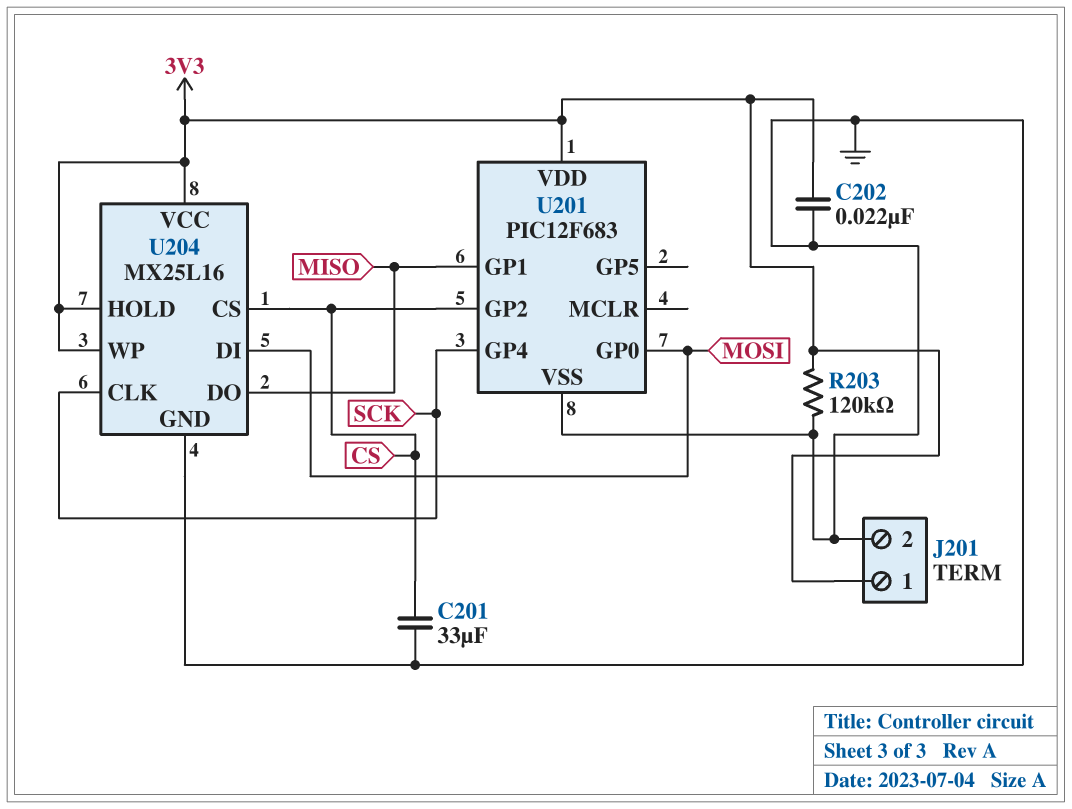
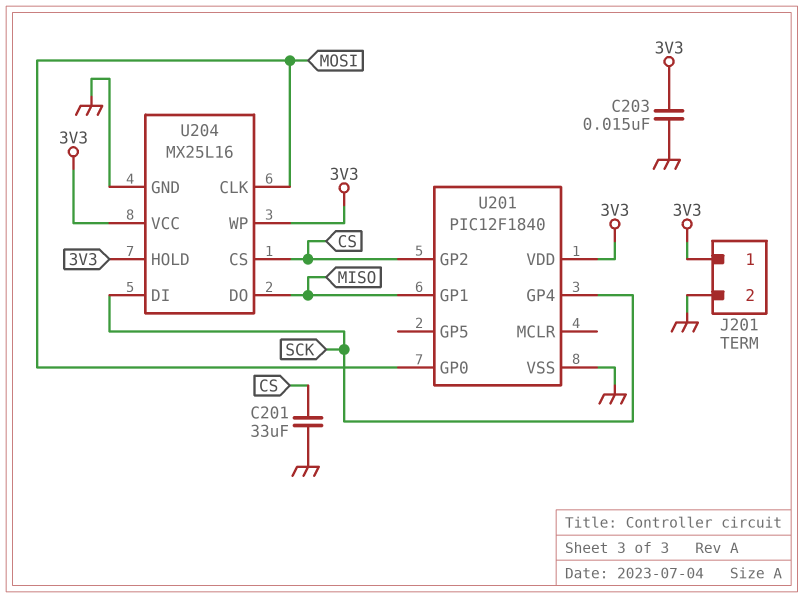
C202: 22nF (3V3, GND) -> none
C203: none -> 15nF (3V3, GND)
R203: 120k (3V3, GND) -> none
U201: PIC12F683 -> PIC12F1840
U204 pin CLK: SCK -> MOSI
U204 pin DI: MOSI -> SCK

